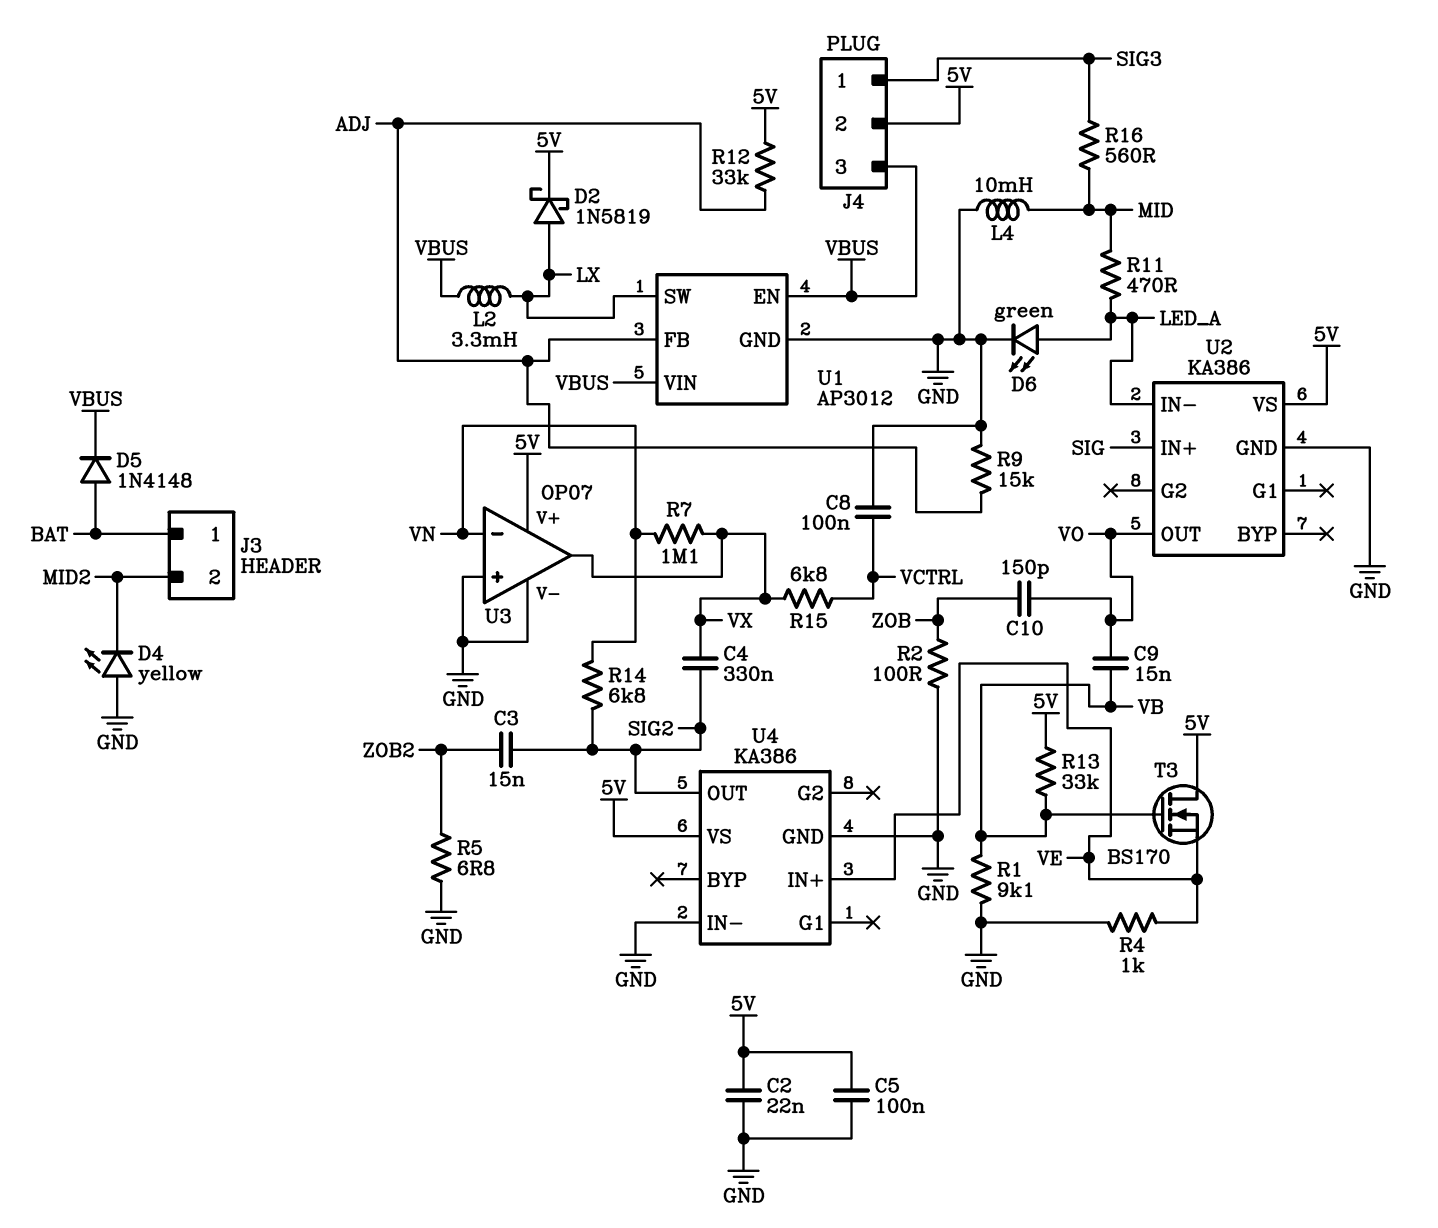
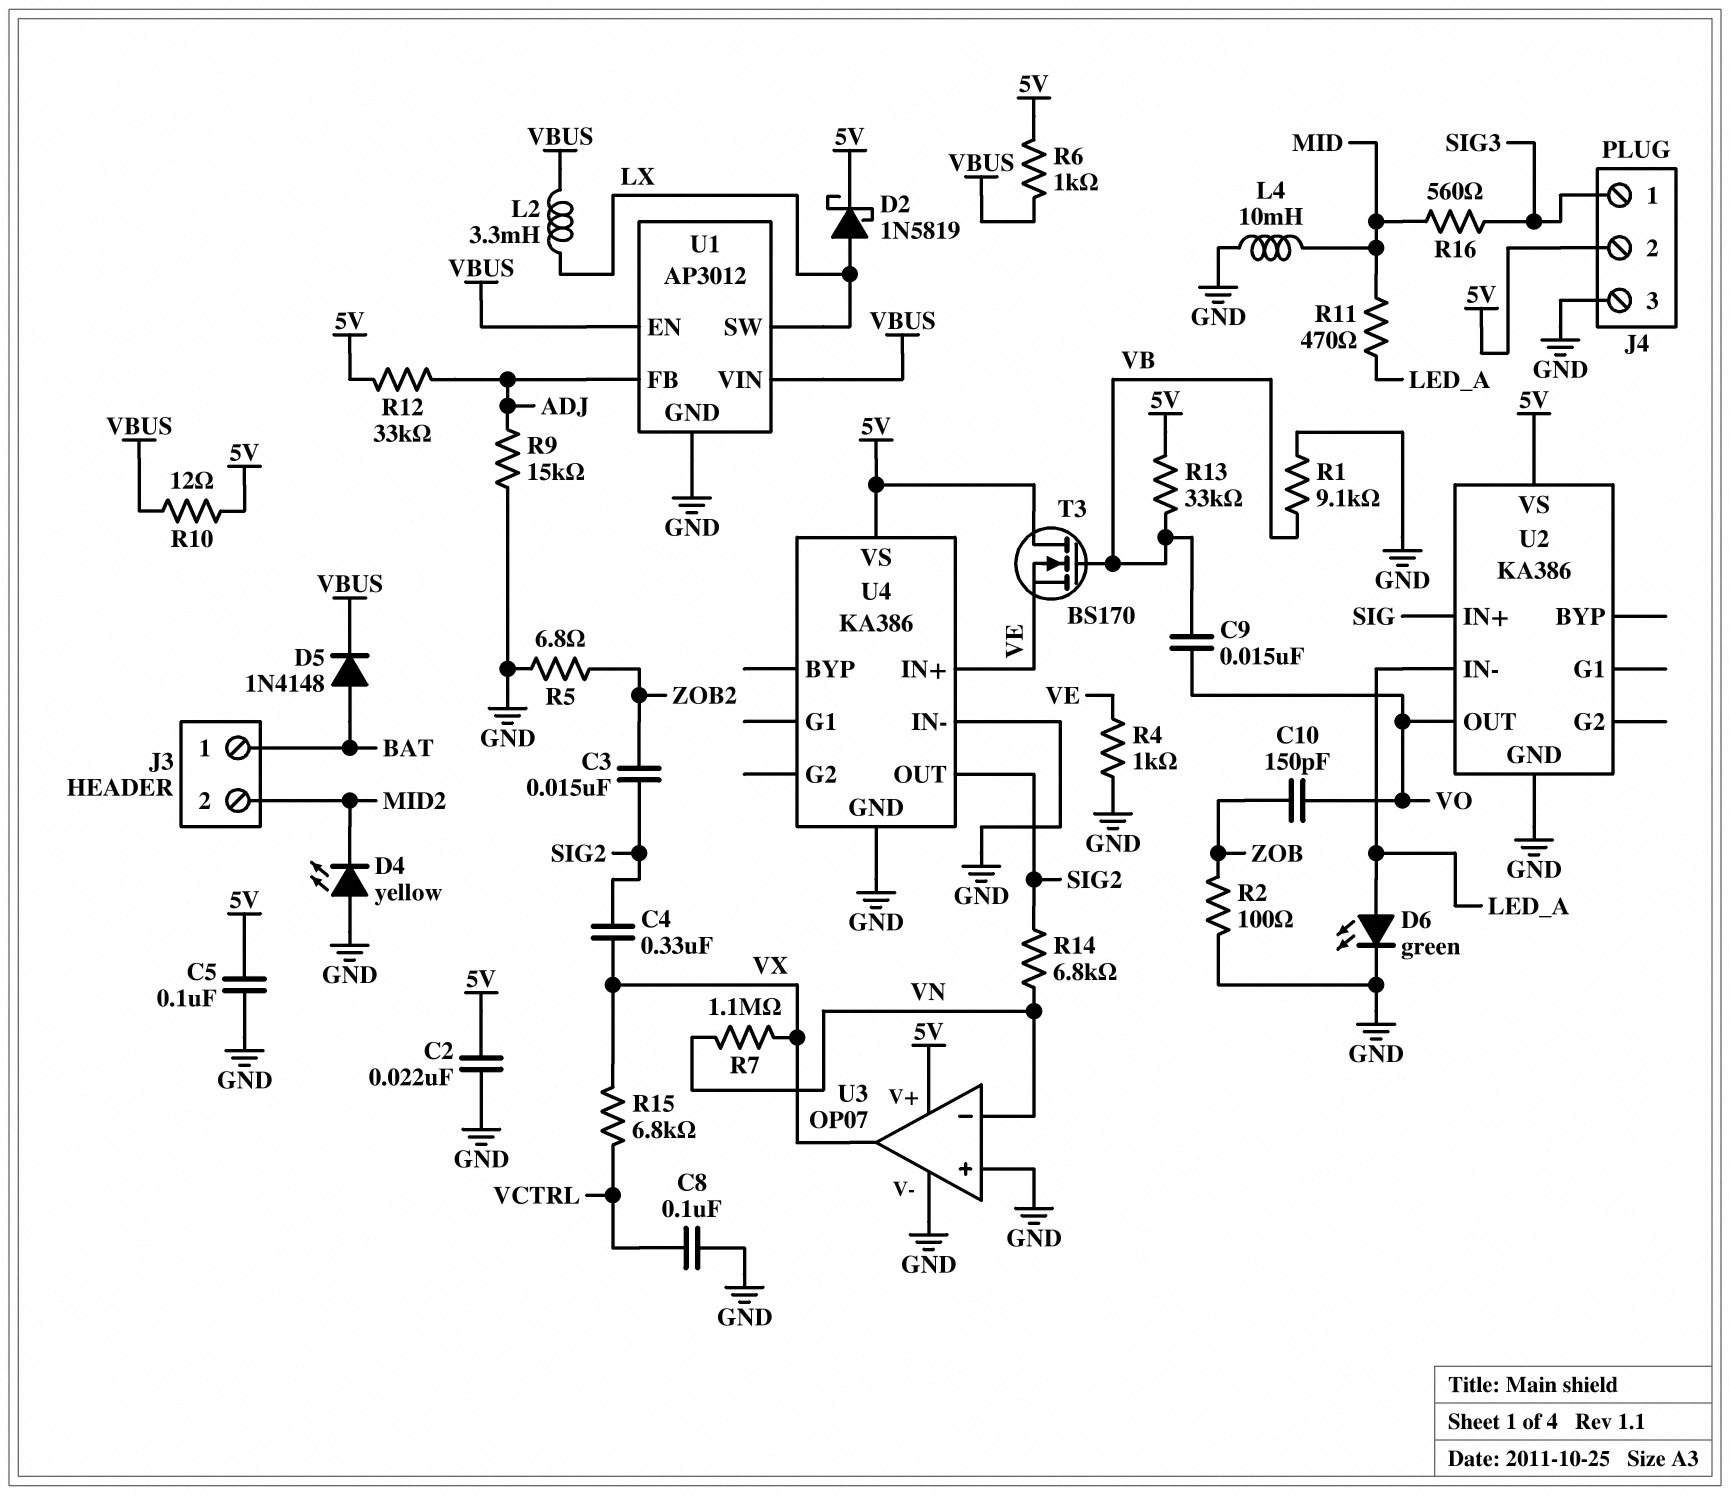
J4 pin 3: VBUS -> GND
R6: none -> 1k (5V, VBUS)
R10: none -> 12 (5V, VBUS)

